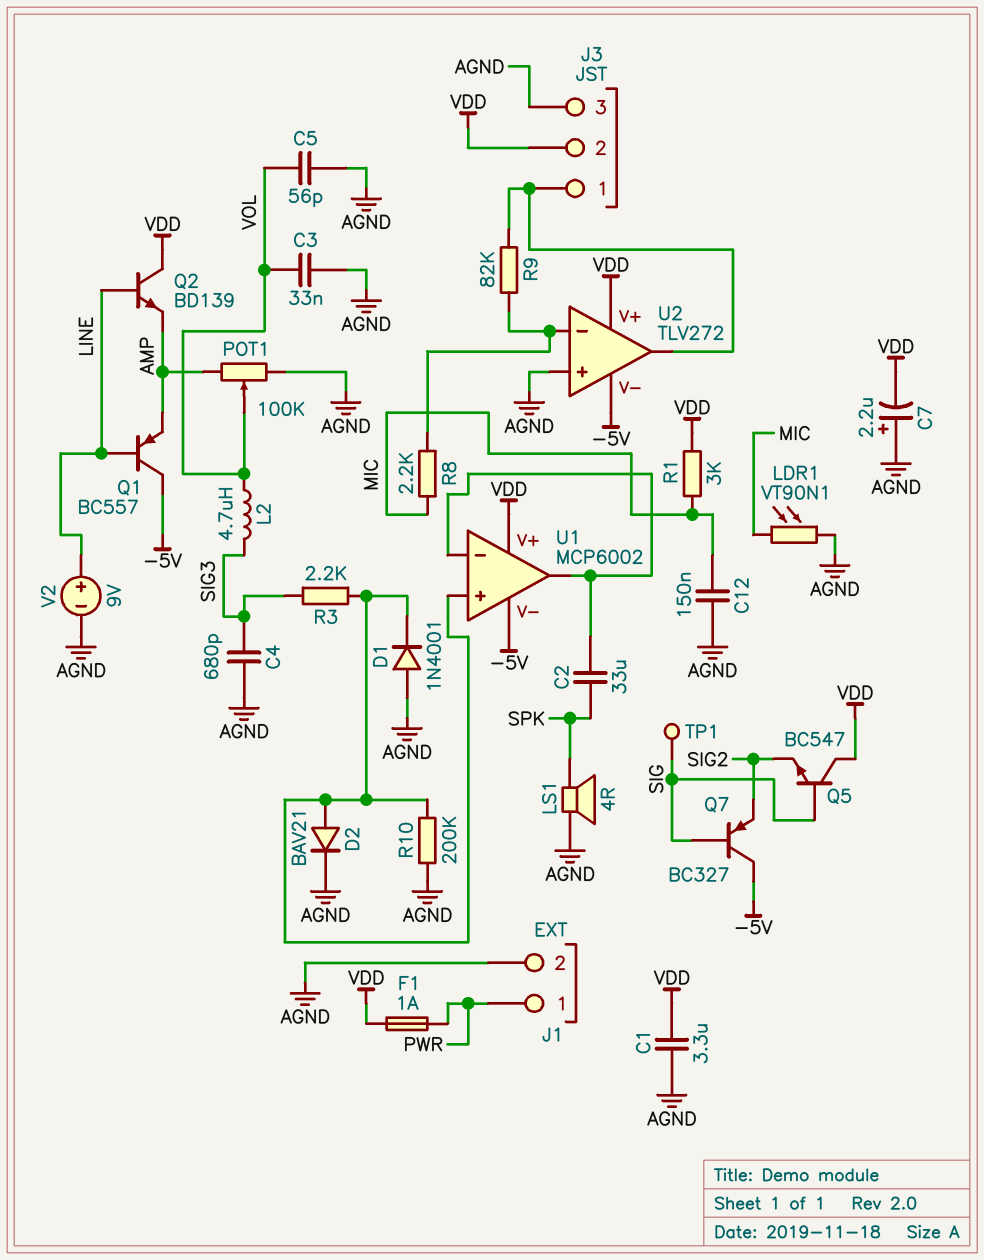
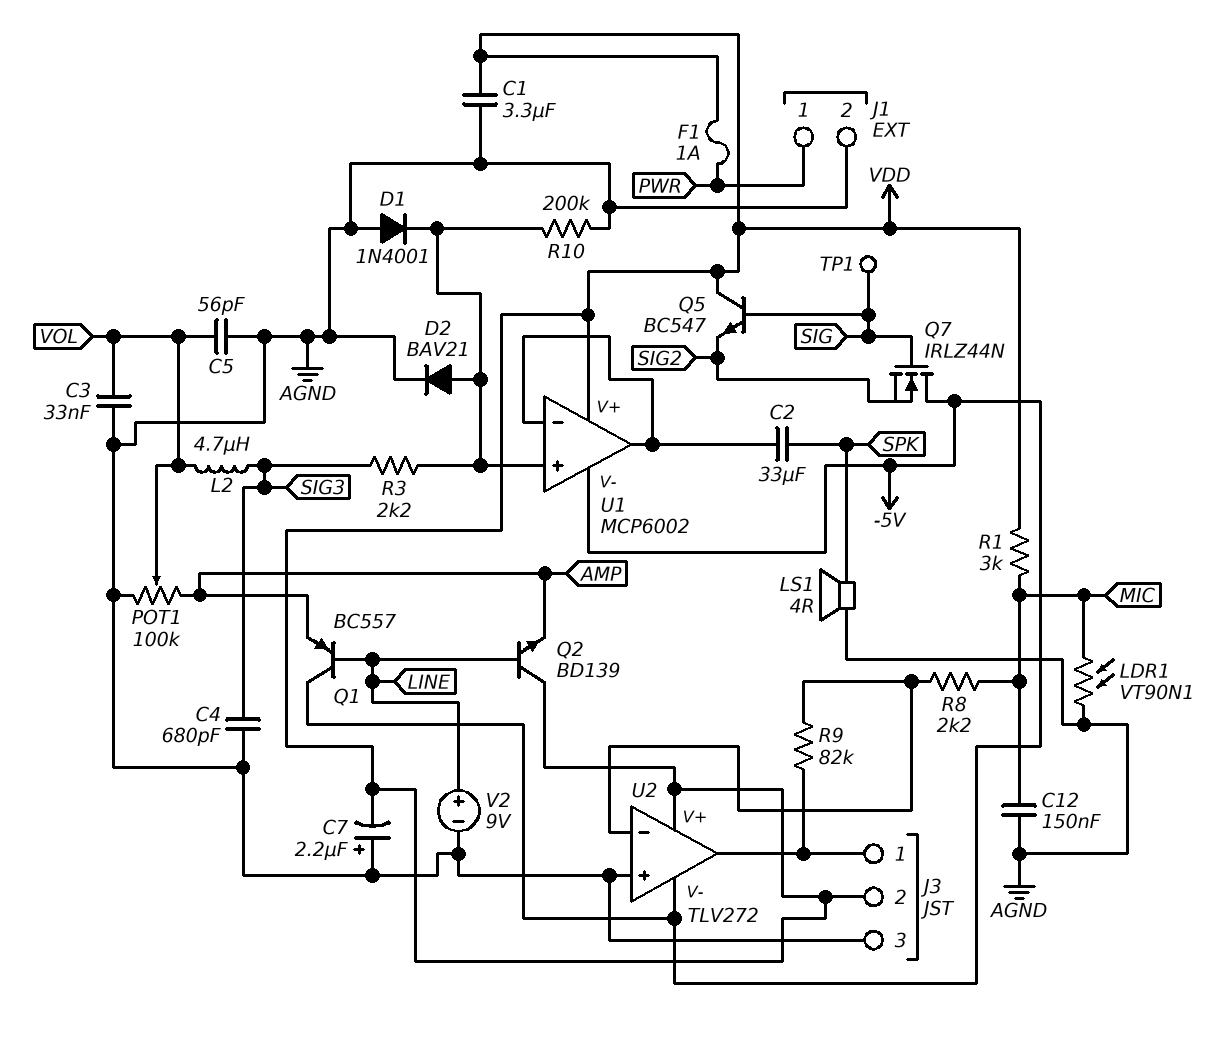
Q7: PNP BC327 (B SIG, C -5V, E SIG2) -> NMOS IRLZ44N (G SIG, D -5V, S SIG2)

